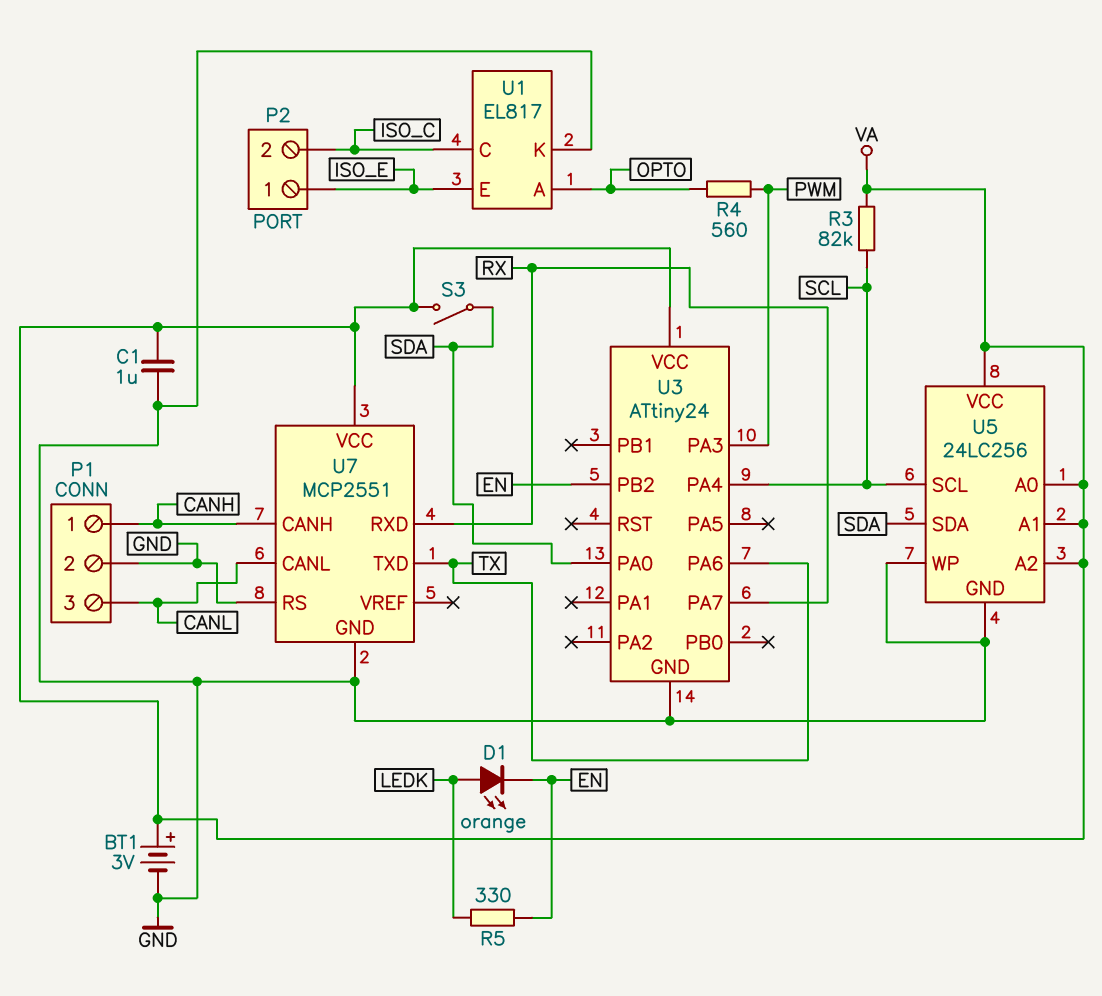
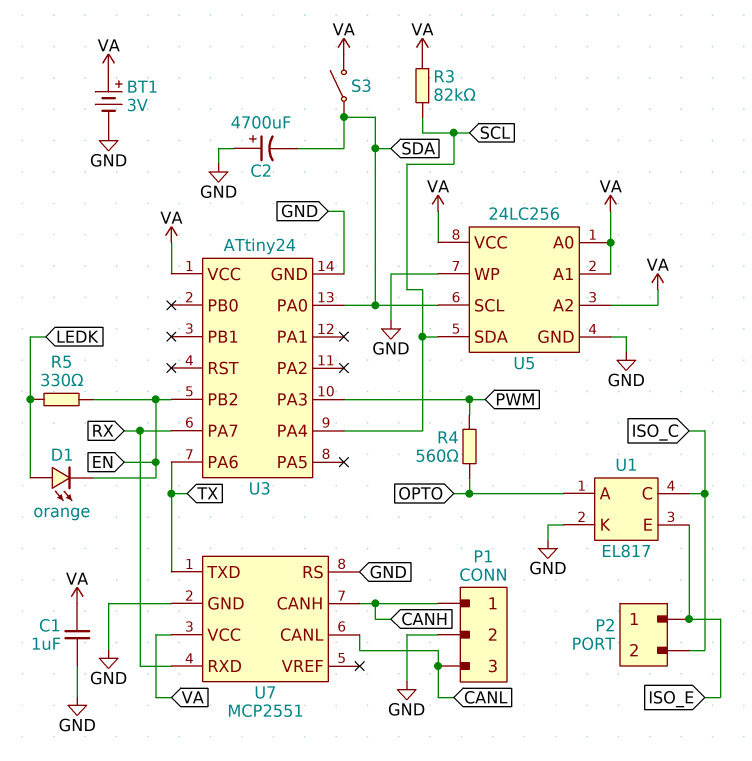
C2: none -> 4700uF (plus GND, minus SDA)
U5 pin SCL: SCL -> SDA
U5 pin SDA: SDA -> SCL

